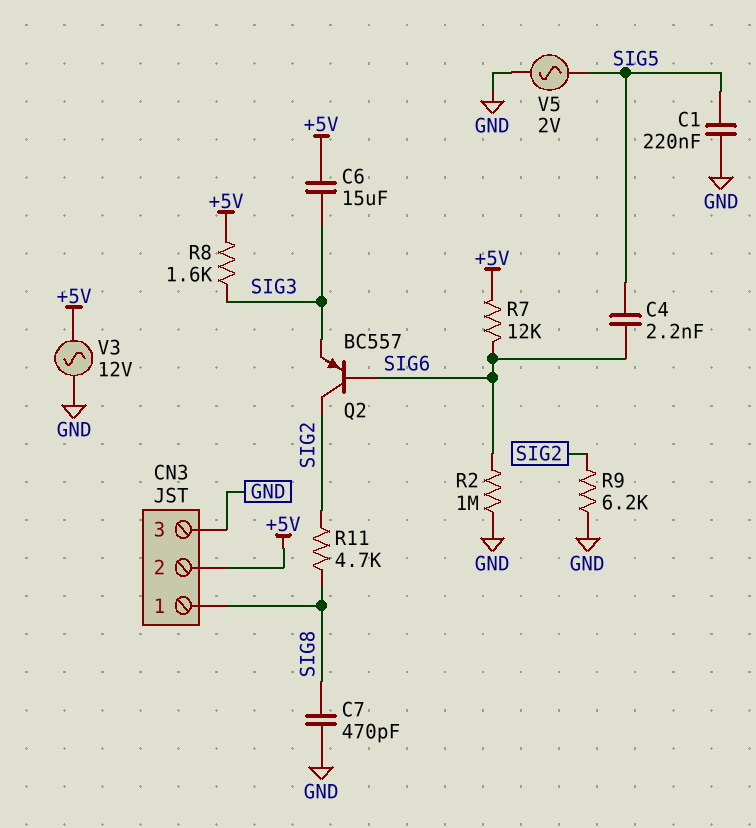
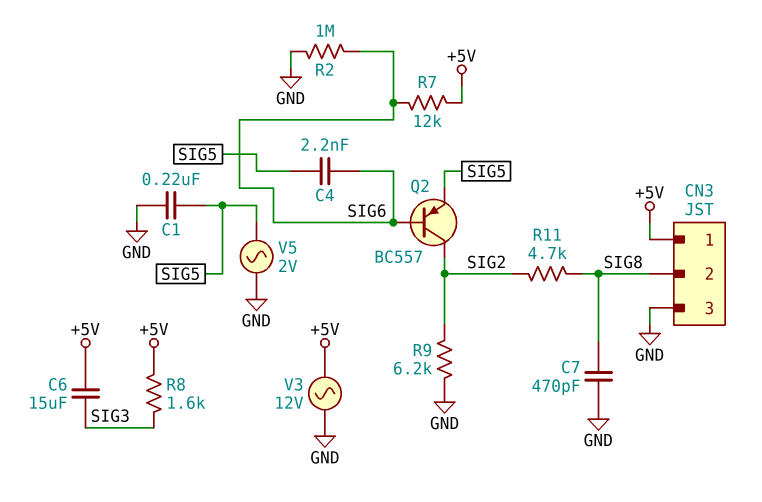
CN3 pin 1: SIG8 -> +5V
CN3 pin 2: +5V -> SIG8
Q2: PNP BC557 (B SIG6, C SIG2, E SIG3) -> PNP BC557 (B SIG6, C SIG2, E SIG5)

